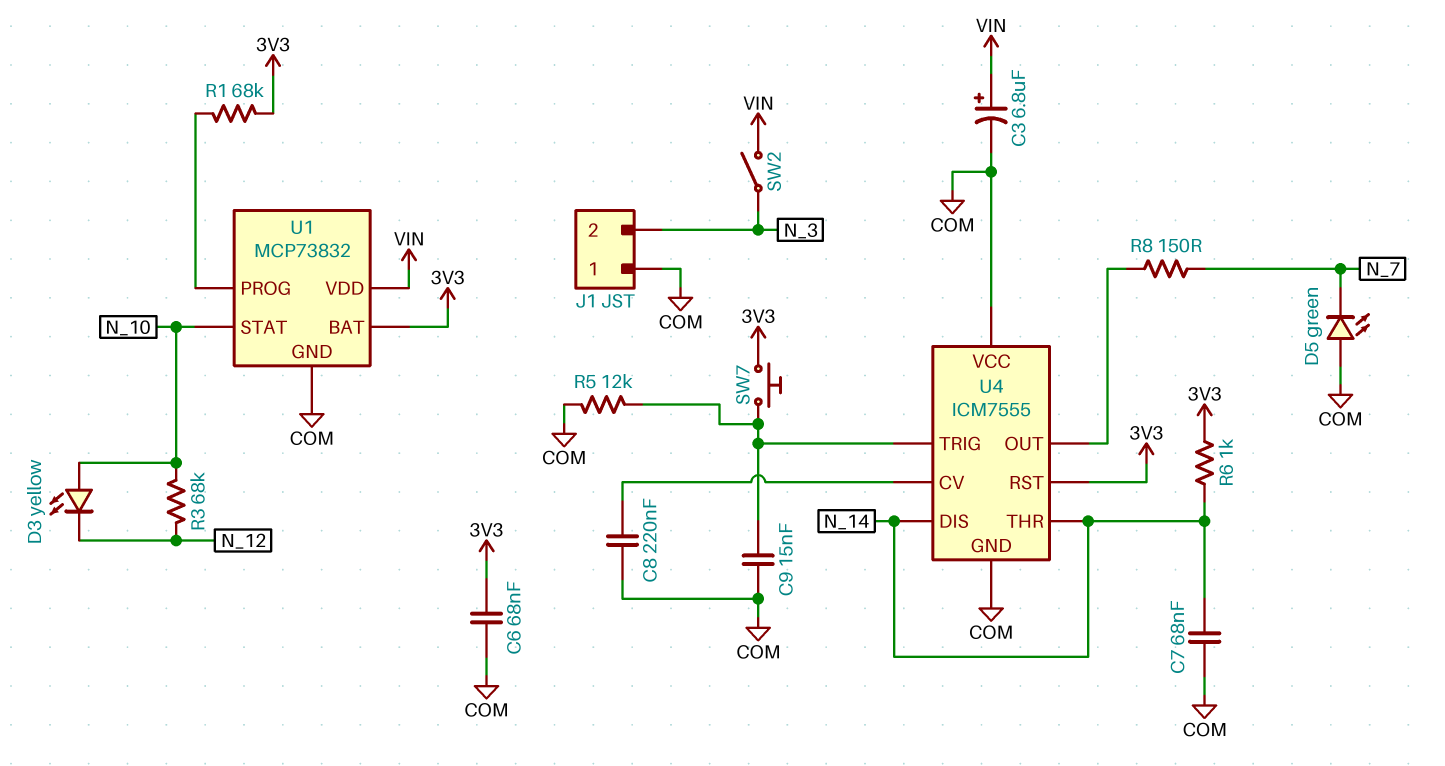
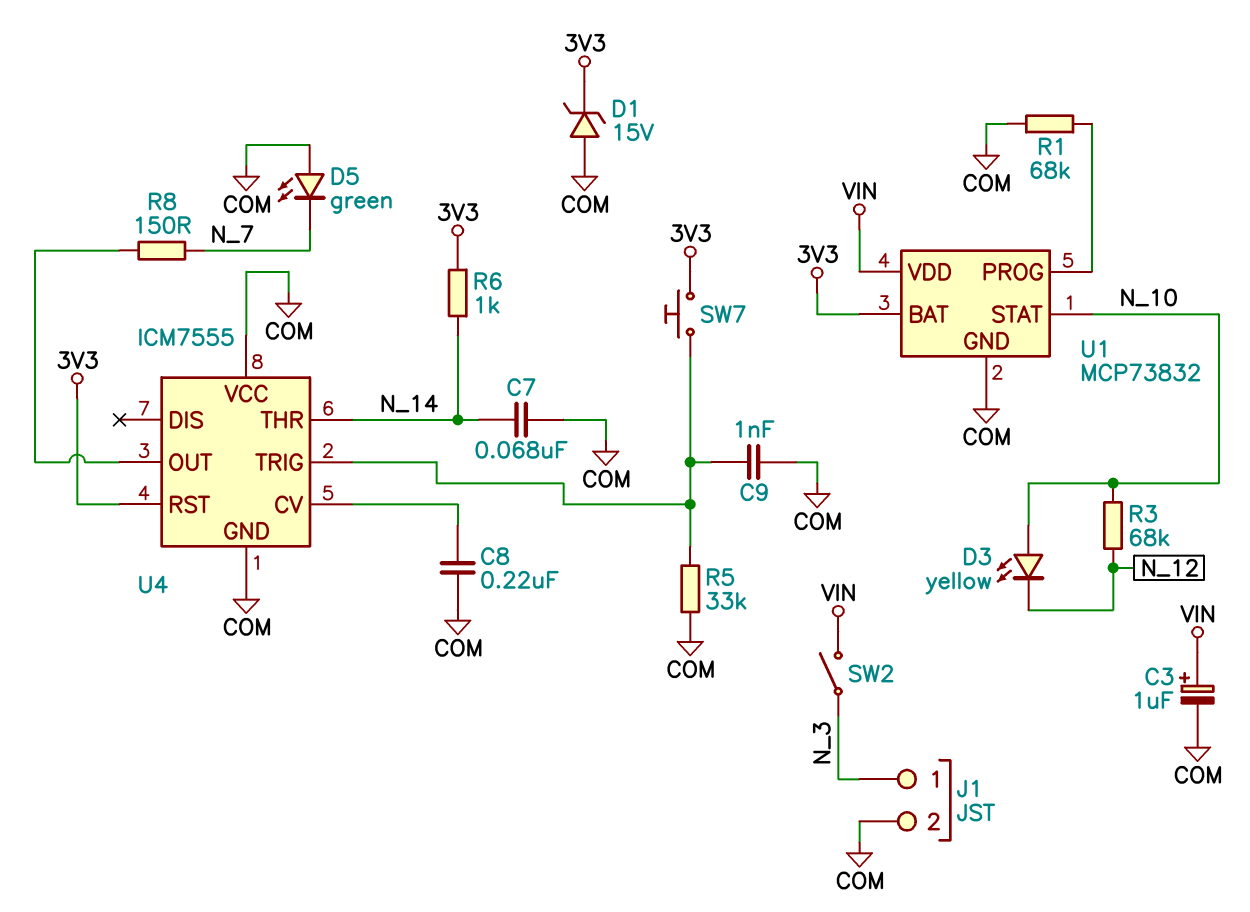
C3: 6.8uF (plus VIN, minus COM) -> 1uF (plus VIN, minus COM)
C6: 68nF (3V3, COM) -> none
C9: 15nF (COM, U4/TRIG) -> 1nF (COM, U4/TRIG)
D1: none -> zener 15V (A COM, K 3V3)
J1 pin 1: COM -> N_3
J1 pin 2: N_3 -> COM
R1: 68k (3V3, U1/PROG) -> 68k (COM, U1/PROG)
R5: 12k (COM, U4/TRIG) -> 33k (COM, U4/TRIG)
U4 pin DIS: N_14 -> none

